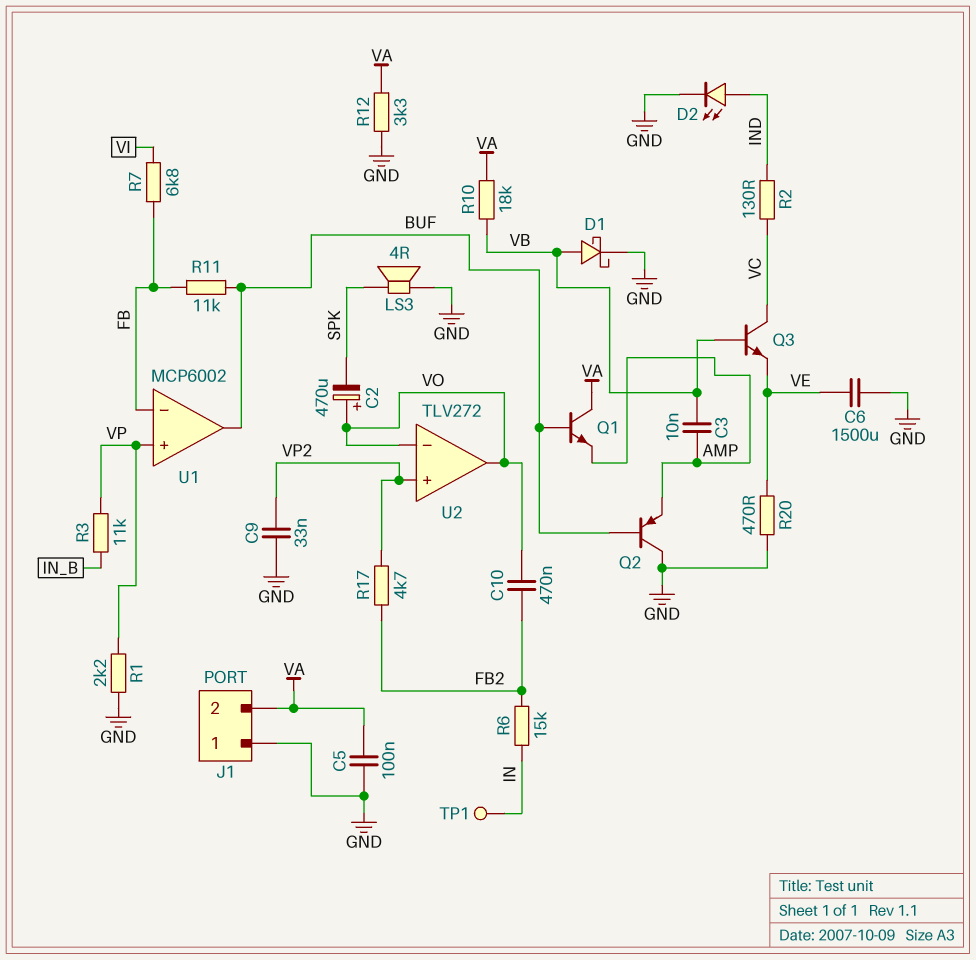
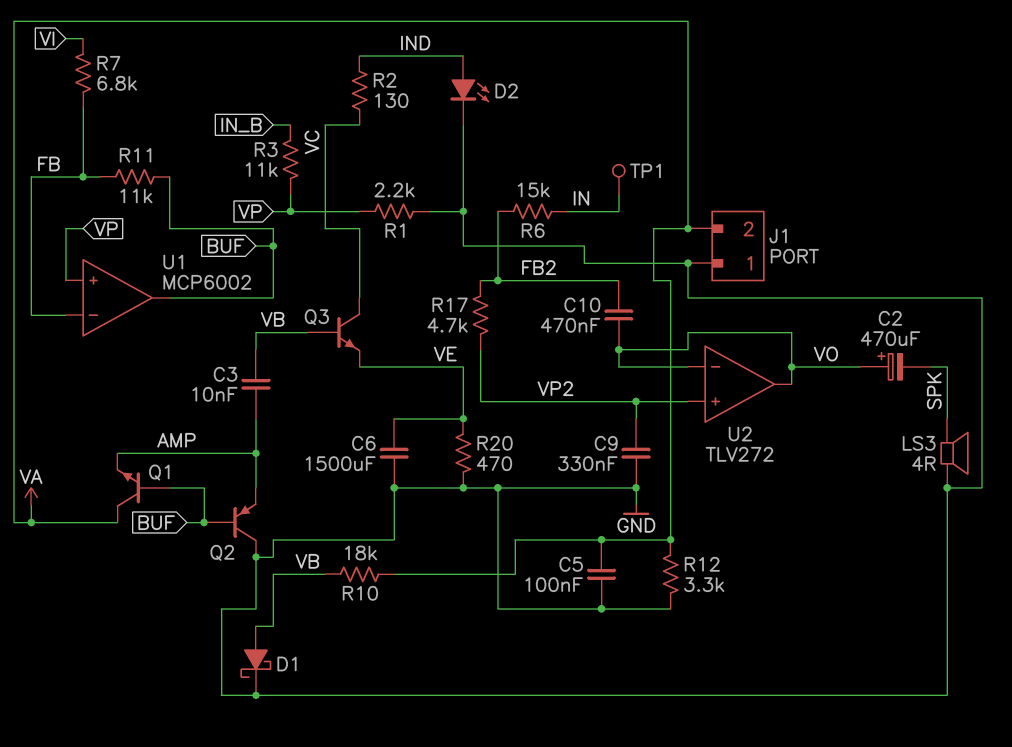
C9: 33nF (GND, VP2) -> 330nF (GND, VP2)

